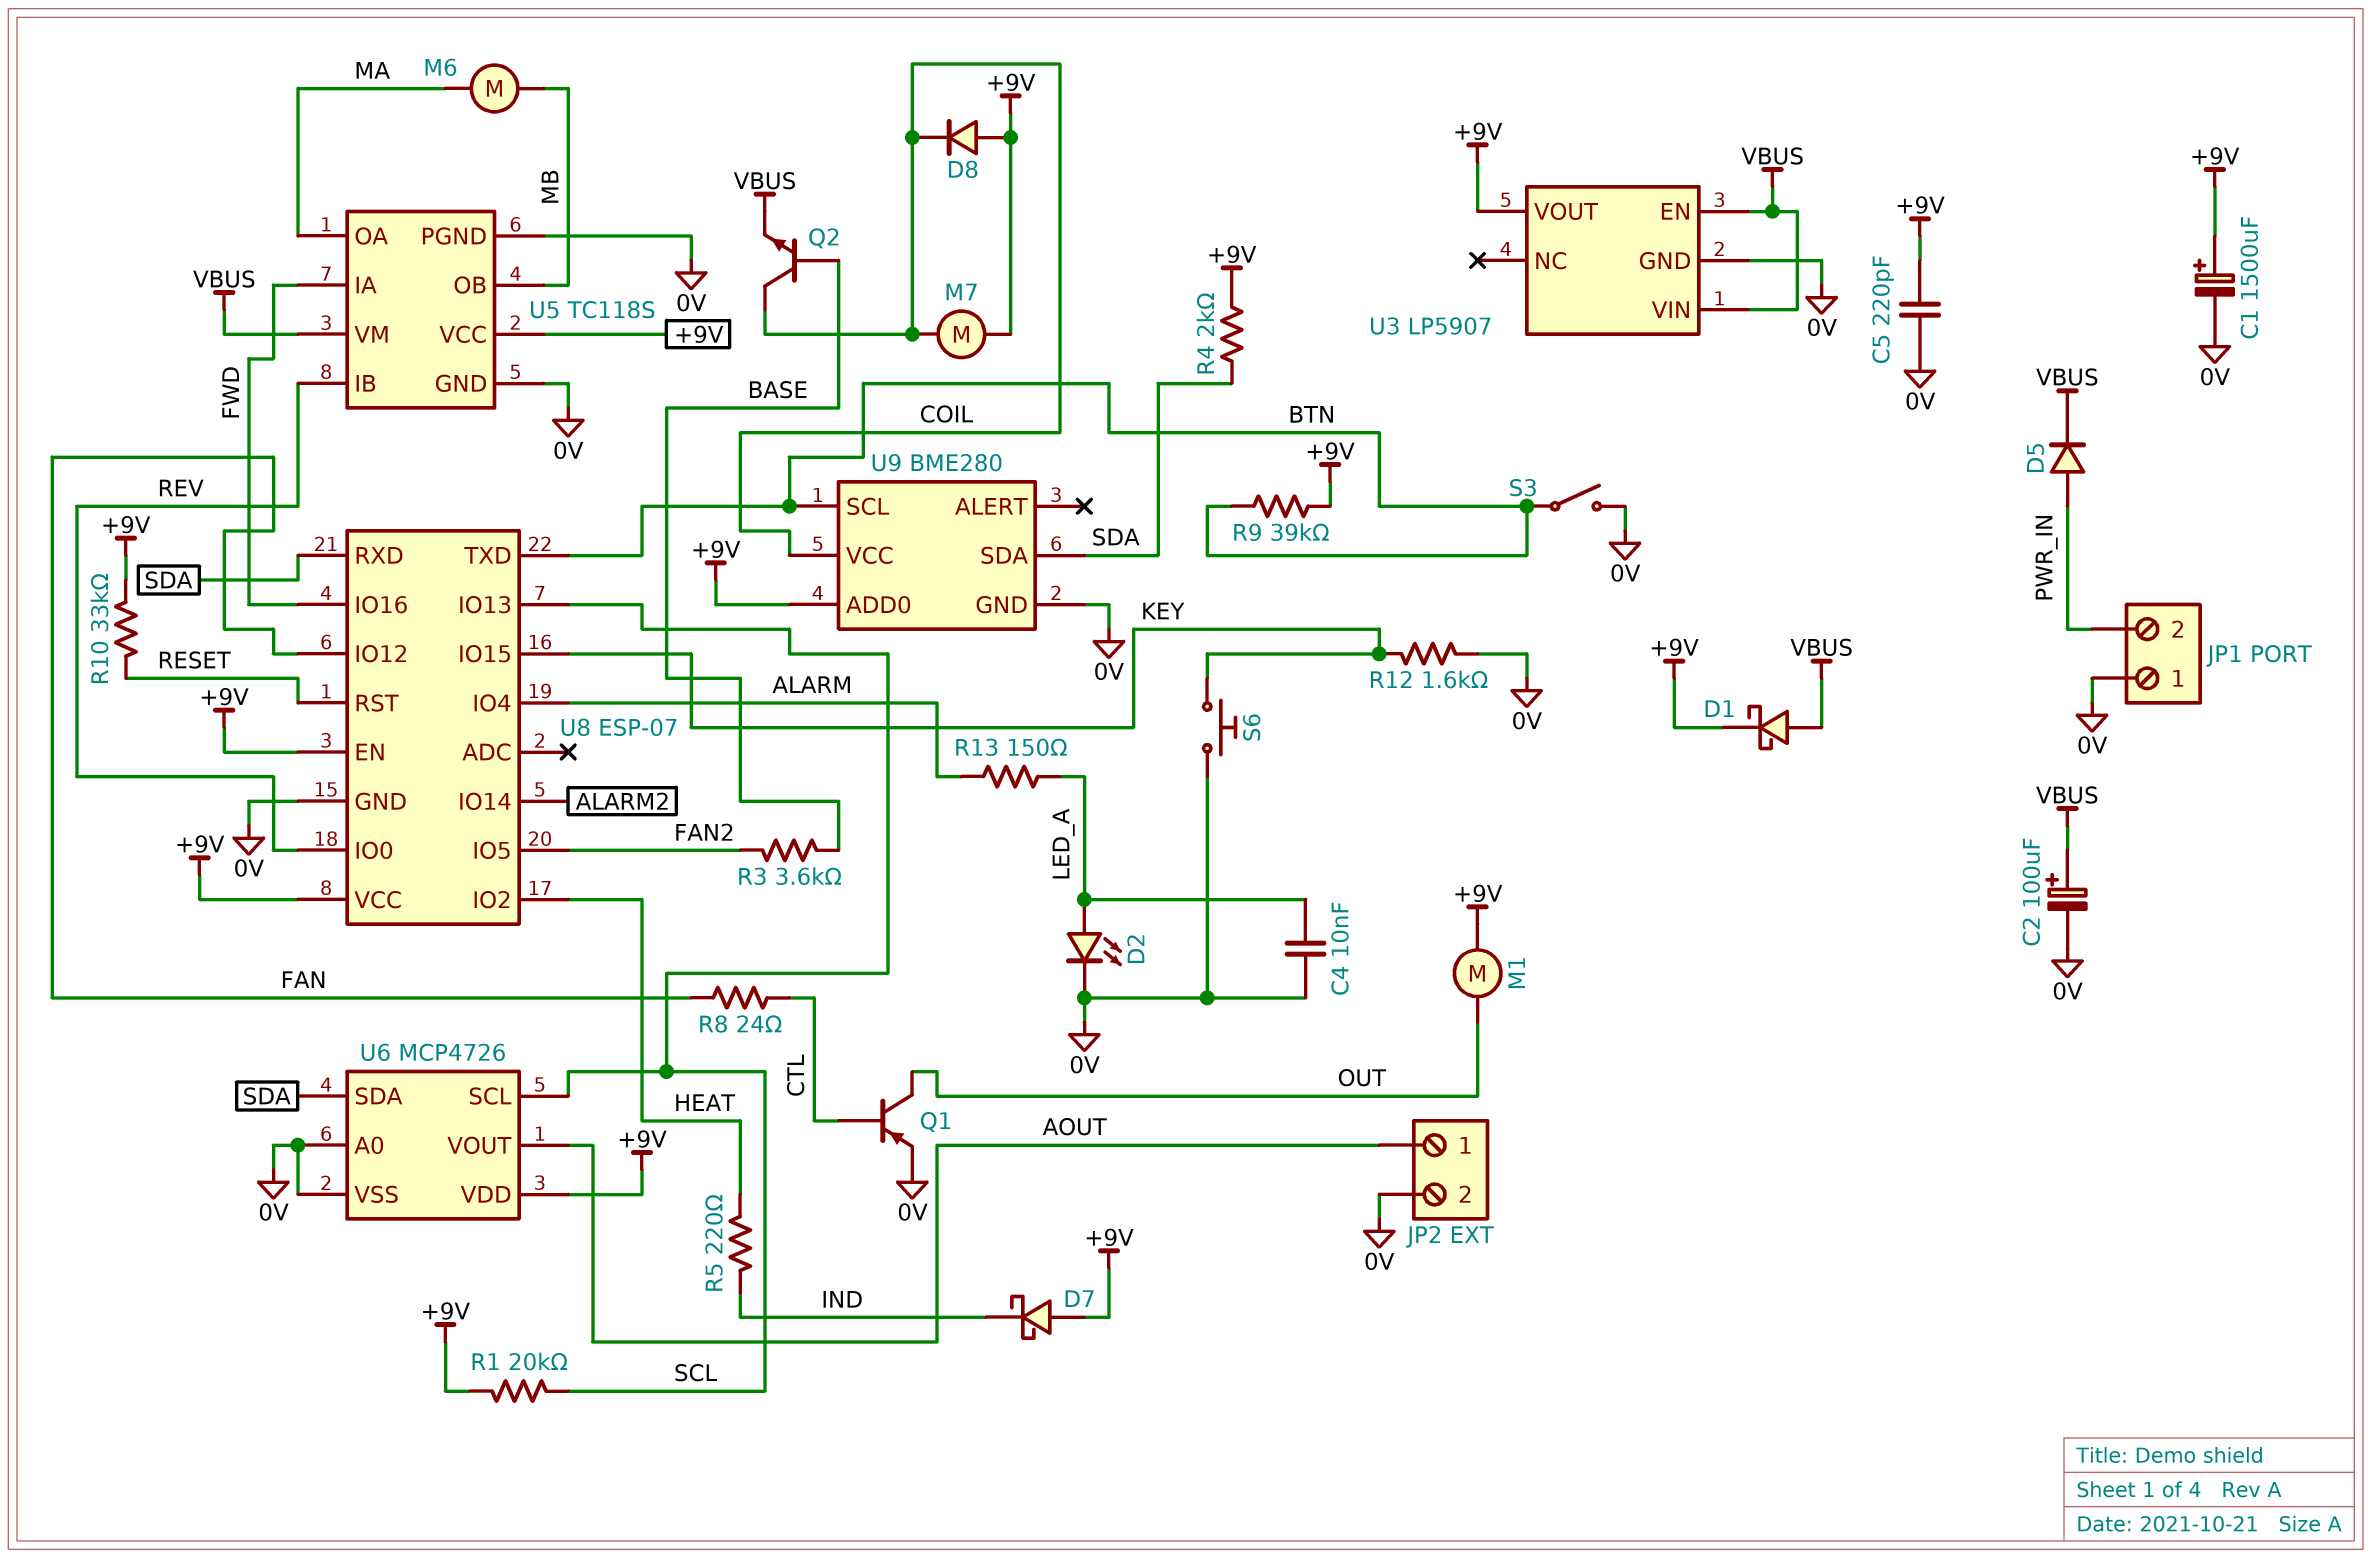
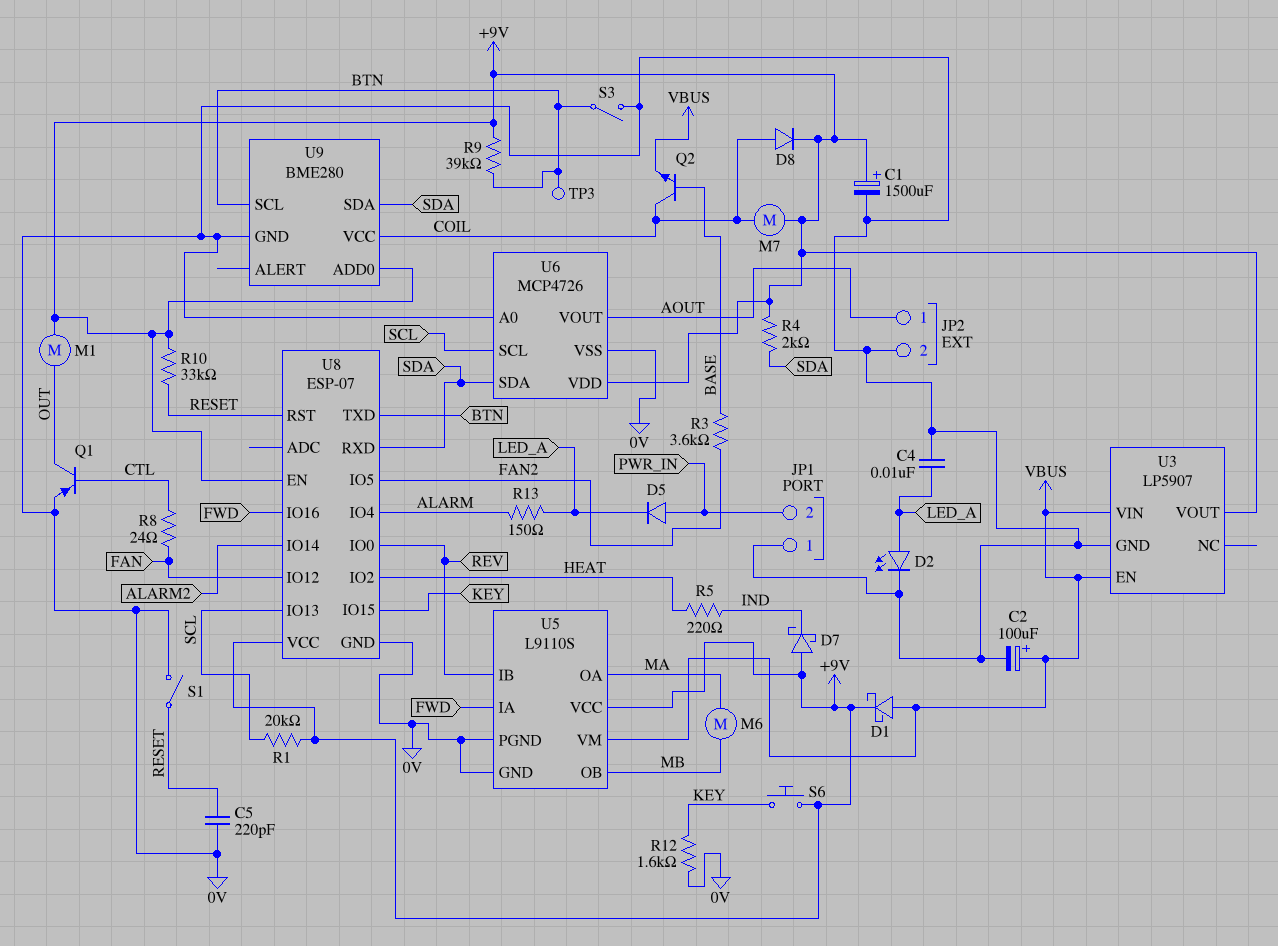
C5: 220pF (+9V, 0V) -> 220pF (0V, RESET)
D5: diode (A PWR_IN, K VBUS) -> diode (A PWR_IN, K LED_A)
D8: diode (A +9V, K COIL) -> diode (A COIL, K +9V)
S1: none -> switch (0V, RESET)
S6: button (0V, KEY) -> button (+9V, KEY)
TP3: none -> test point (BTN)
U5: TC118S -> L9110S

